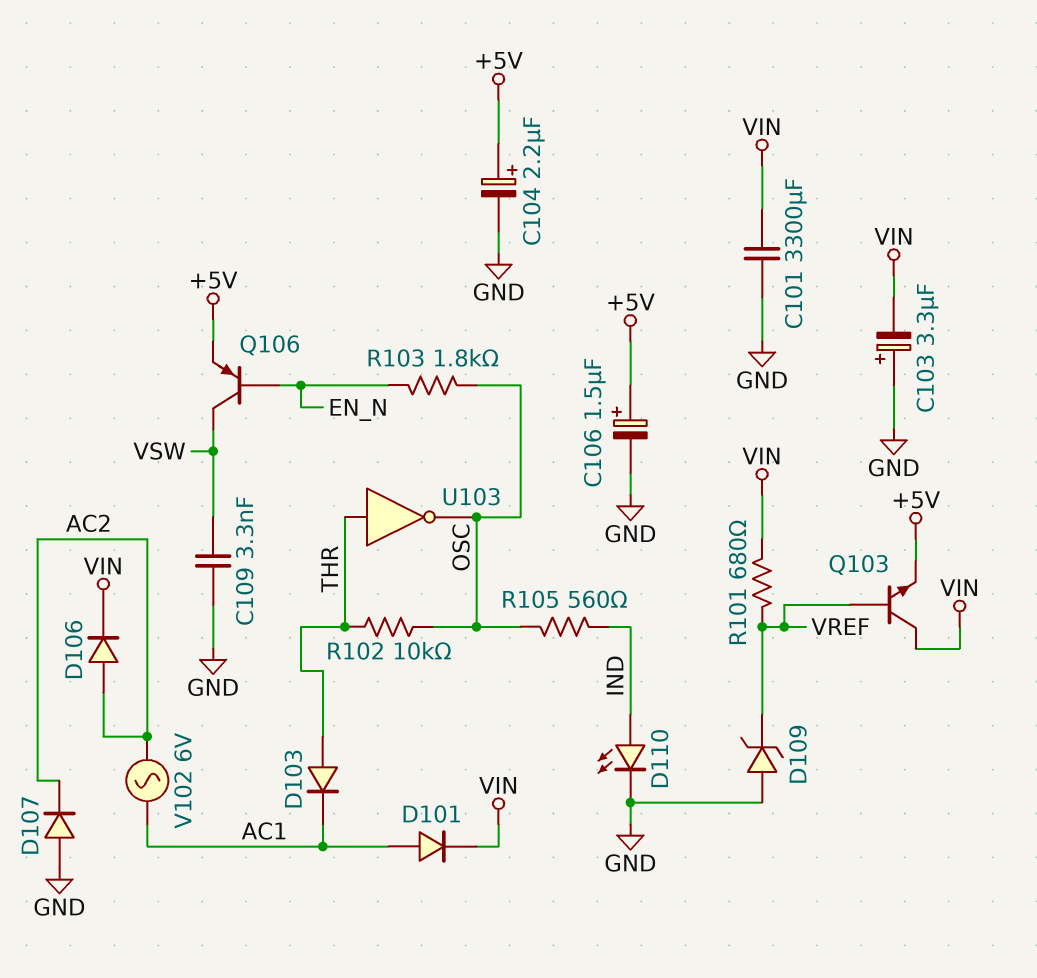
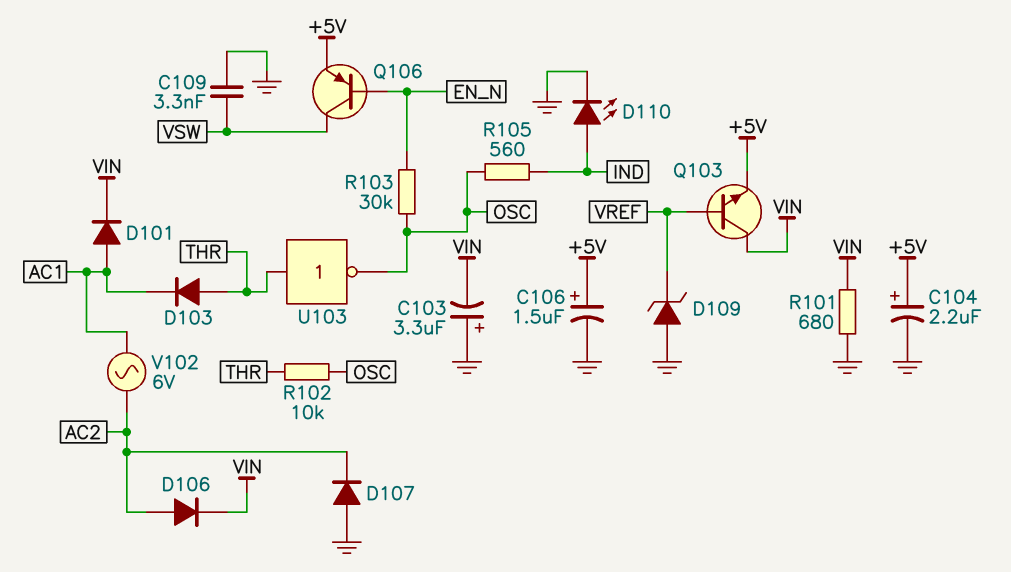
C101: 3300uF (GND, VIN) -> none
R101: 680 (VIN, VREF) -> 680 (GND, VIN)
R103: 1.8k (EN_N, OSC) -> 30k (EN_N, OSC)

